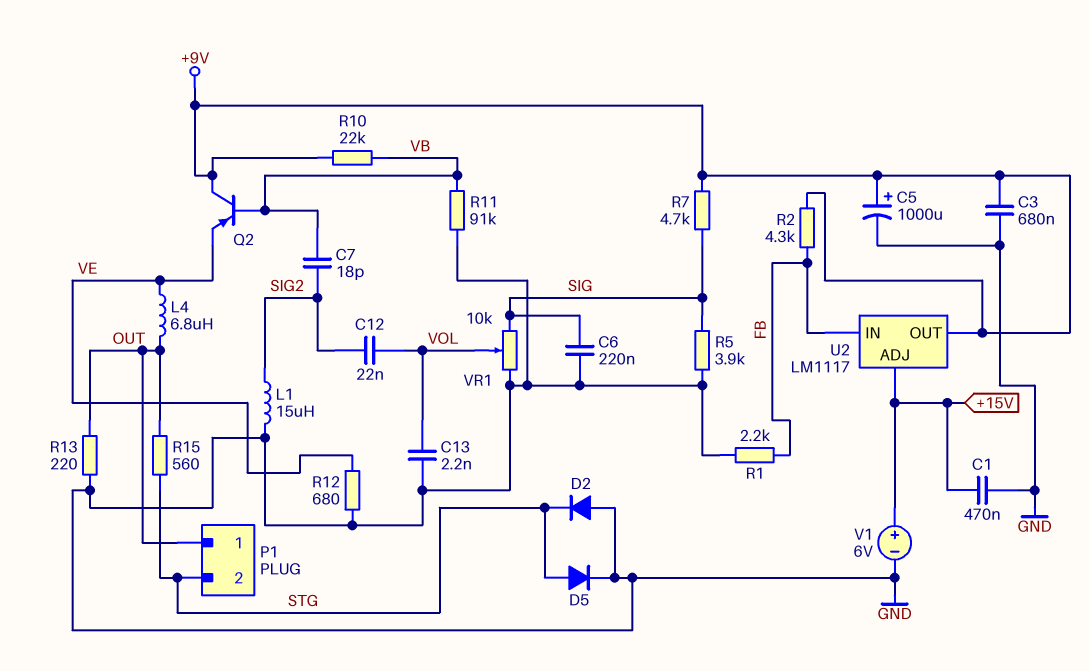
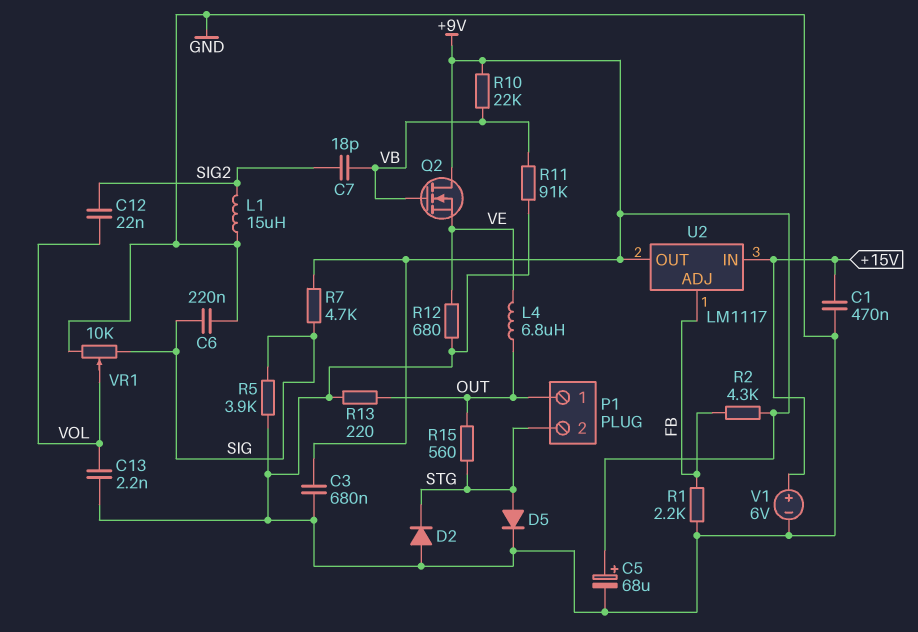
C5: 1000uF (plus +9V, minus GND) -> 68uF (plus +9V, minus GND)
Q2: PNP (B VB, C +9V, E VE) -> NMOS (G VB, D +9V, S VE)
U2 pin ADJ: +15V -> FB
U2 pin IN: FB -> +15V

